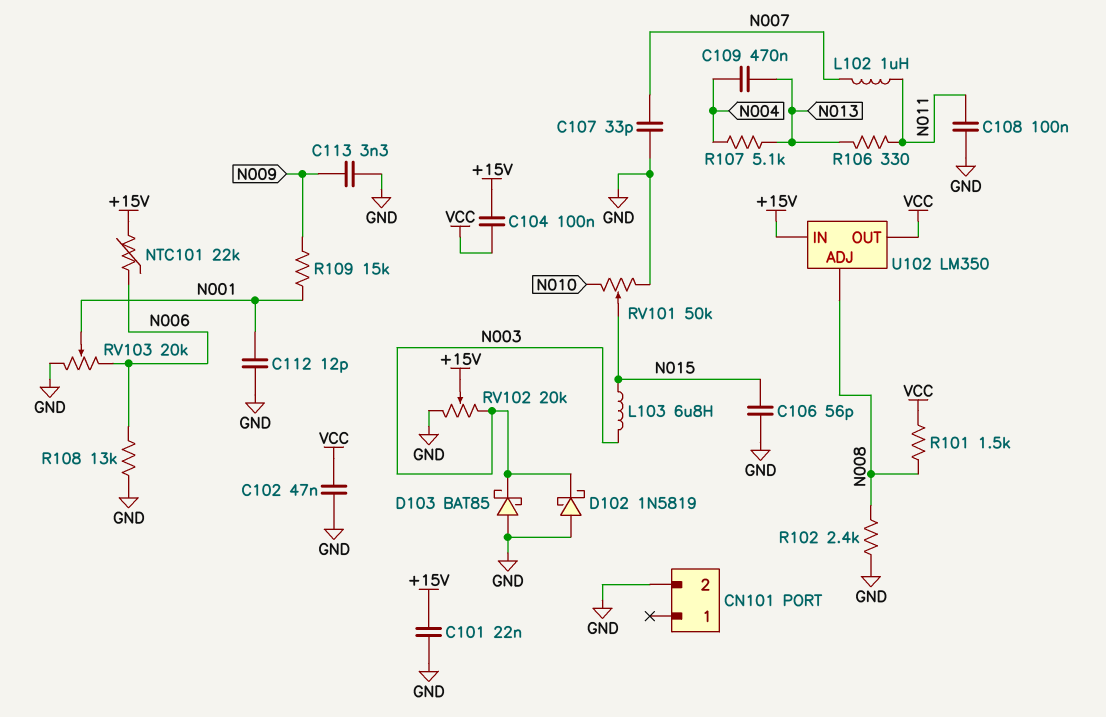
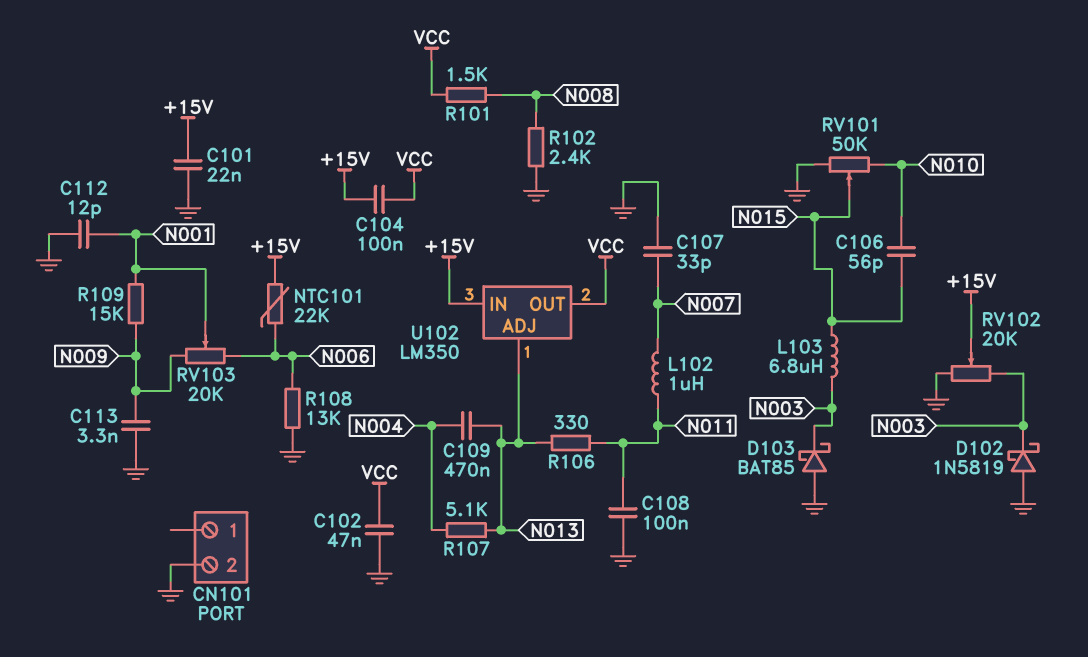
C106: 56pF (GND, N015) -> 56pF (N010, N015)
RV103: 20k (GND, N006, wiper N001) -> 20k (N006, N009, wiper N001)
U102 pin ADJ: N008 -> N013

